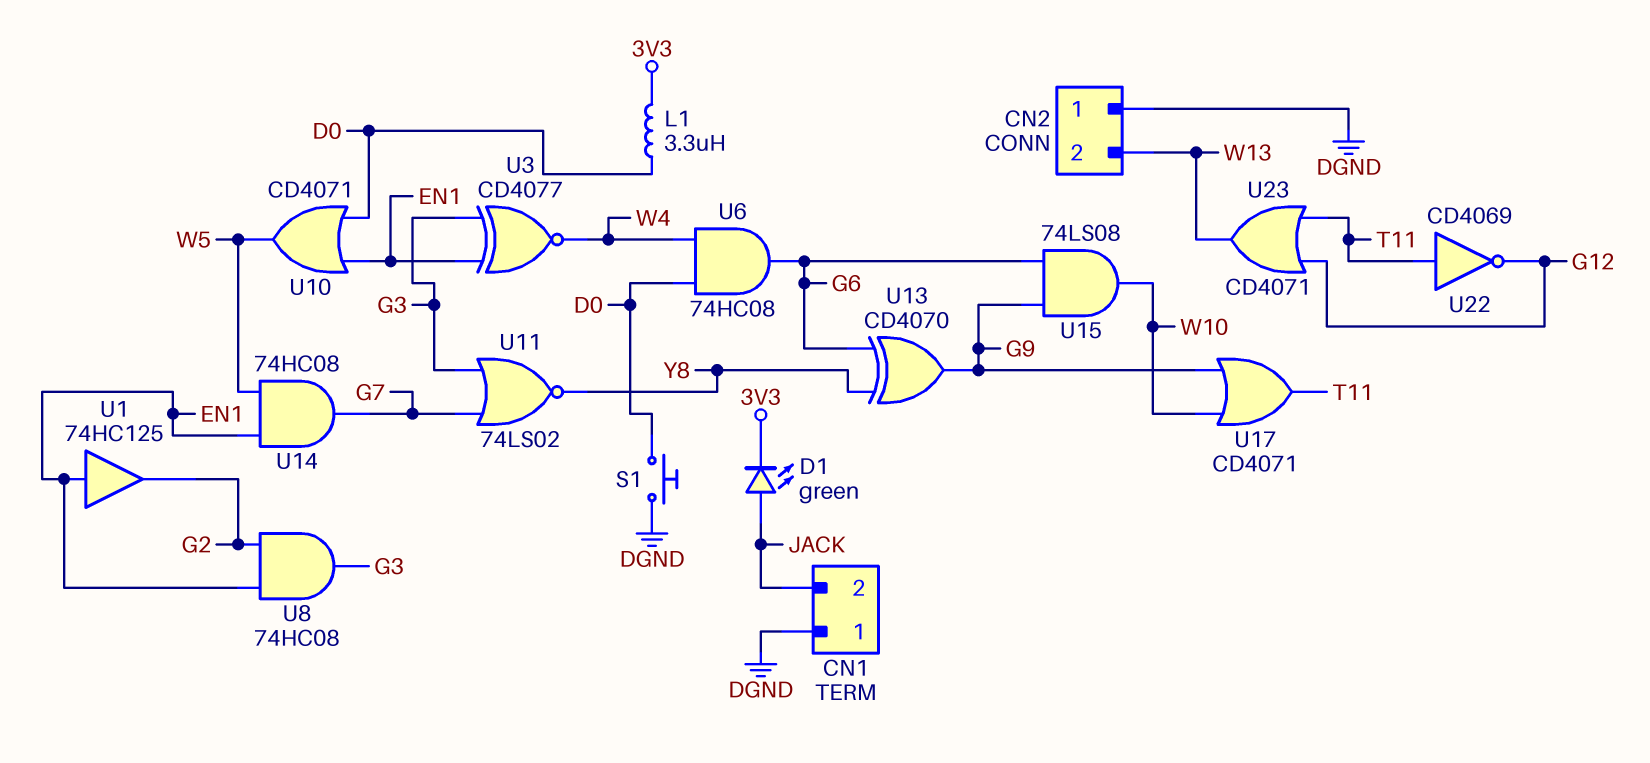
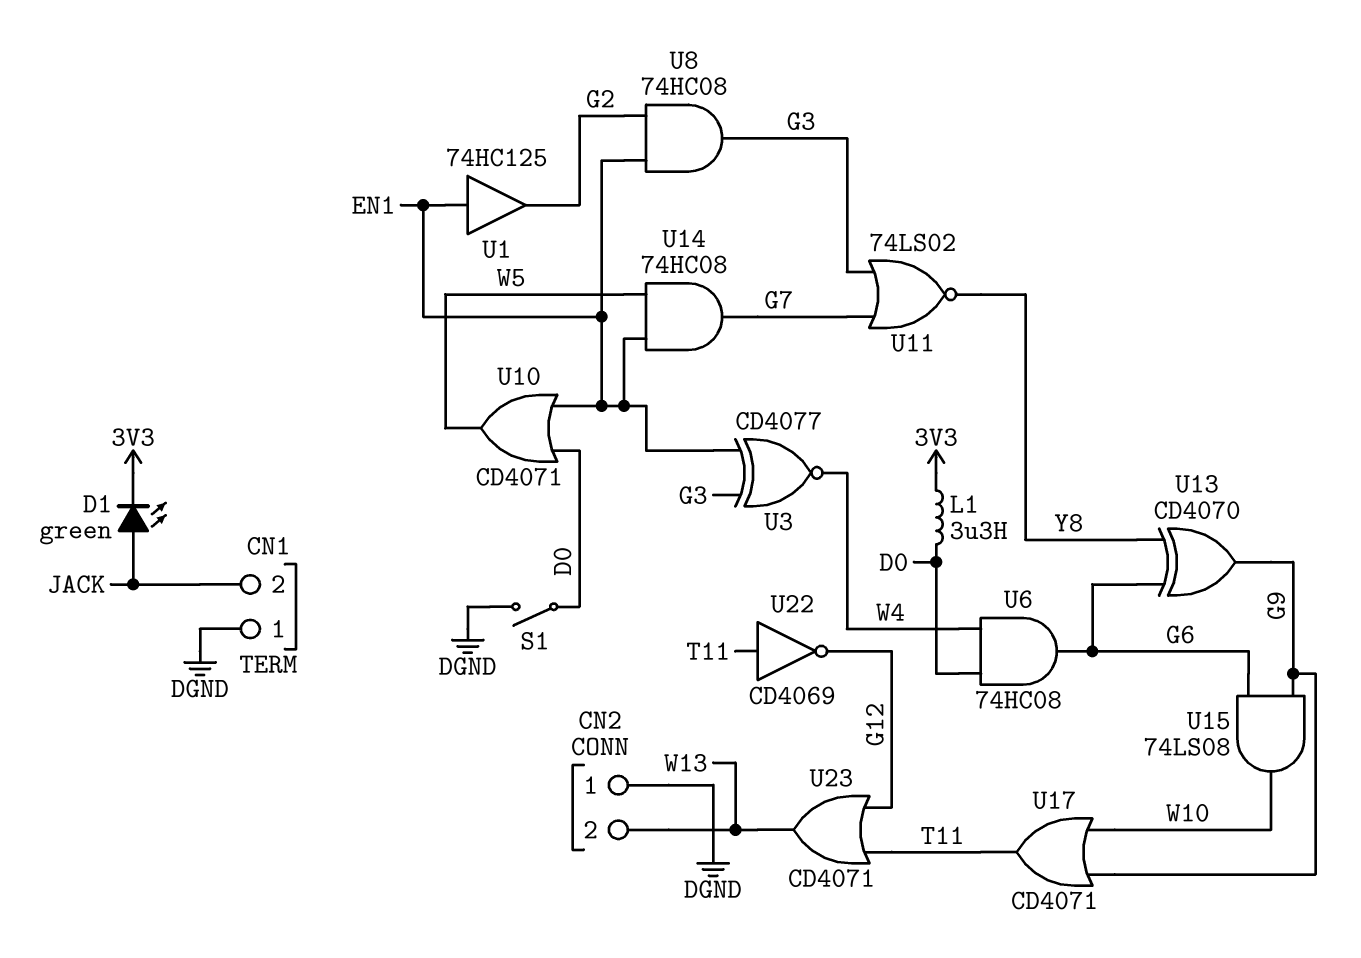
S1: button (D0, DGND) -> switch (D0, DGND)

